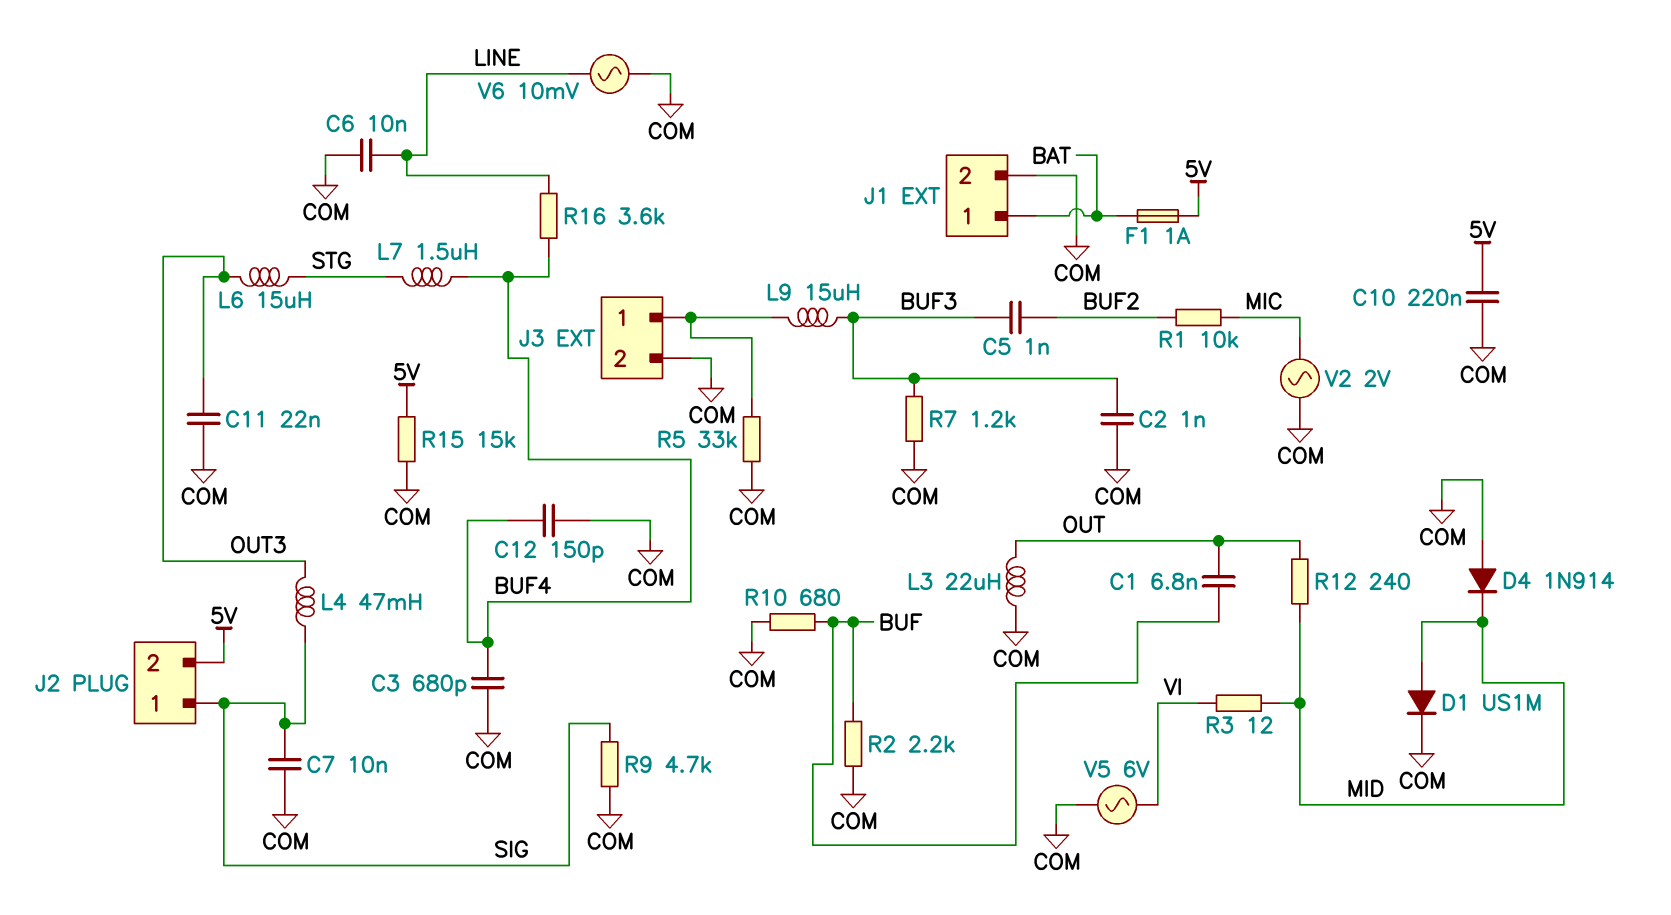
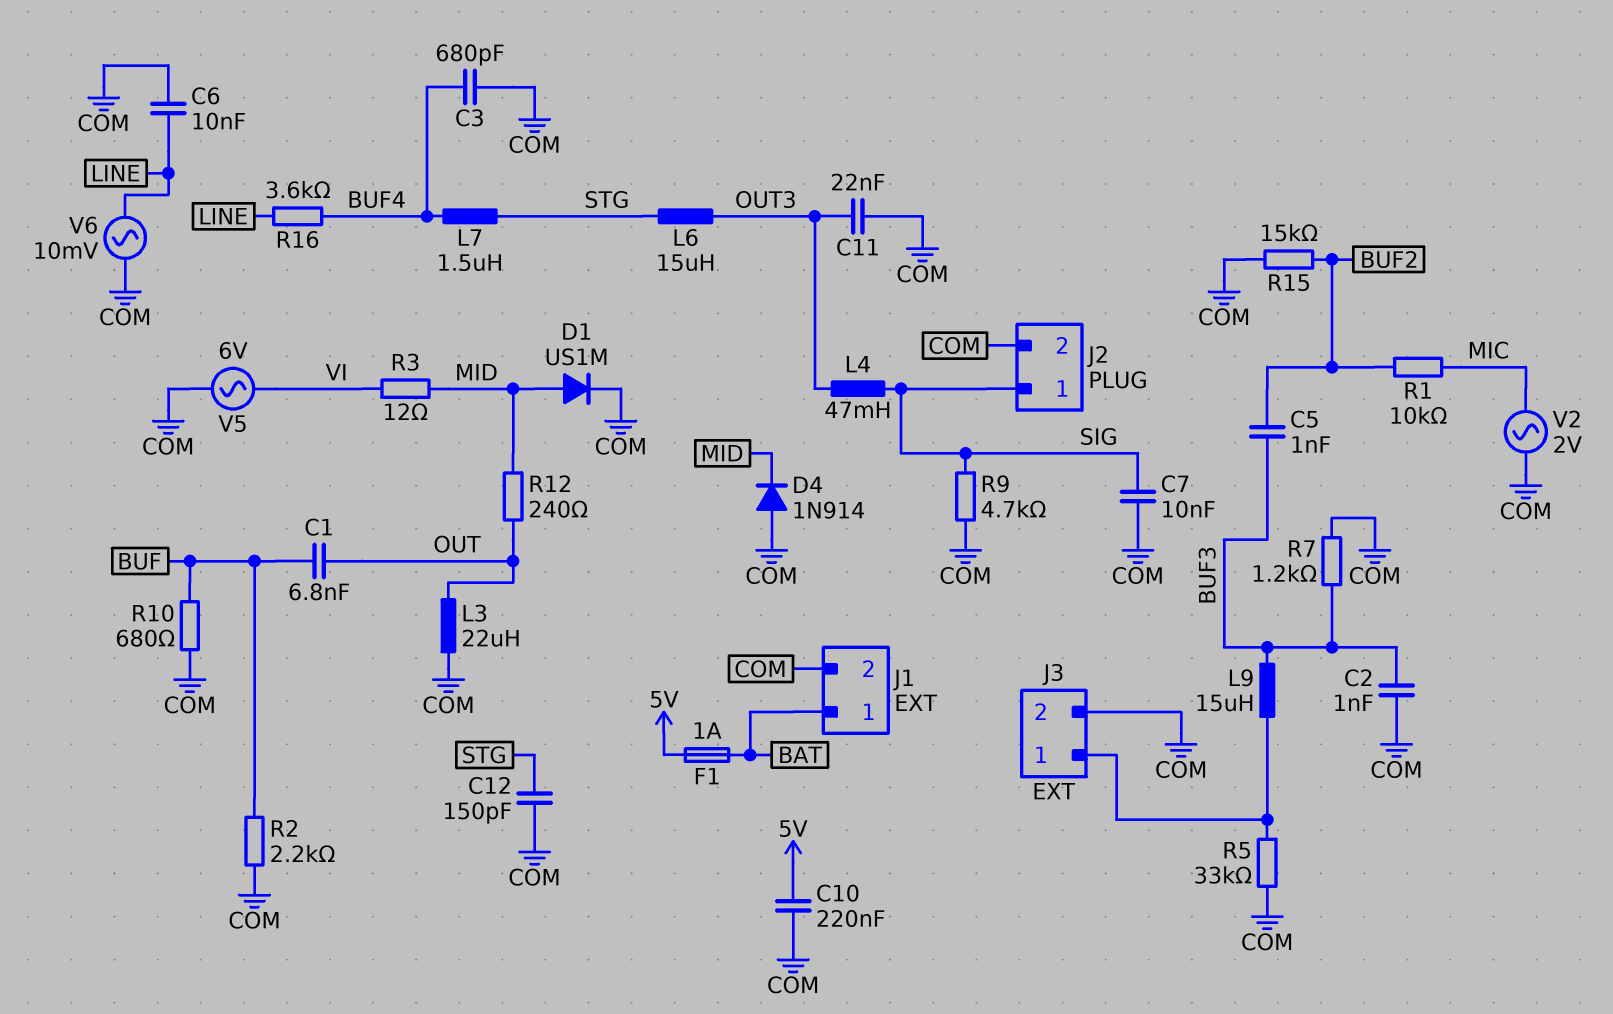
C12: 150pF (BUF4, COM) -> 150pF (COM, STG)
J2 pin 2: 5V -> COM
R15: 15k (5V, COM) -> 15k (BUF2, COM)

